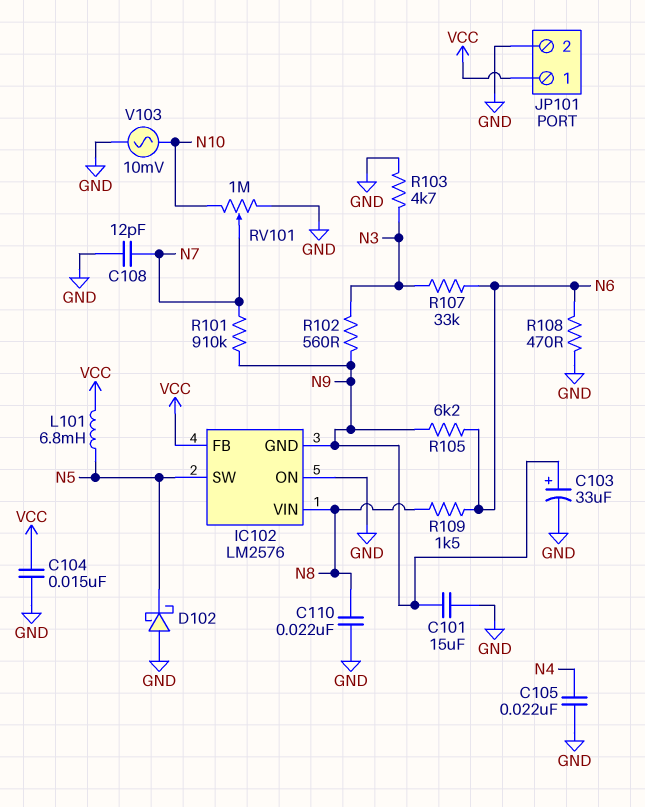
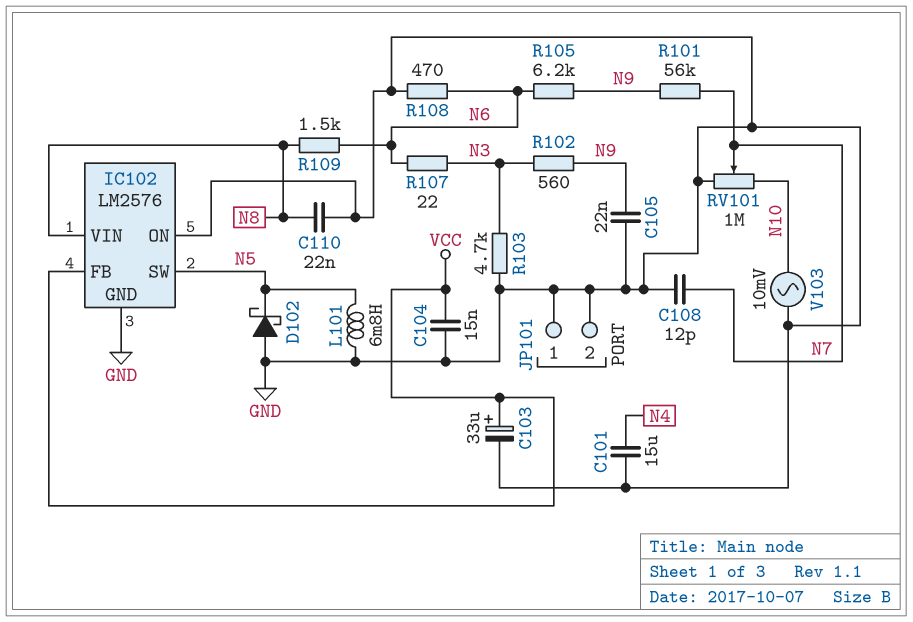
C101: 15uF (GND, N9) -> 15uF (GND, N4)
C103: 33uF (plus N9, minus GND) -> 33uF (plus VCC, minus GND)
C105: 22nF (GND, N4) -> 22nF (GND, N9)
IC102 pin GND: N9 -> GND
JP101 pin 1: VCC -> GND
L101: 6.8mH (N5, VCC) -> 6.8mH (GND, N5)
R101: 910k (N7, N9) -> 56k (N7, N9)
R107: 33k (N3, N6) -> 22 (N3, N6)

